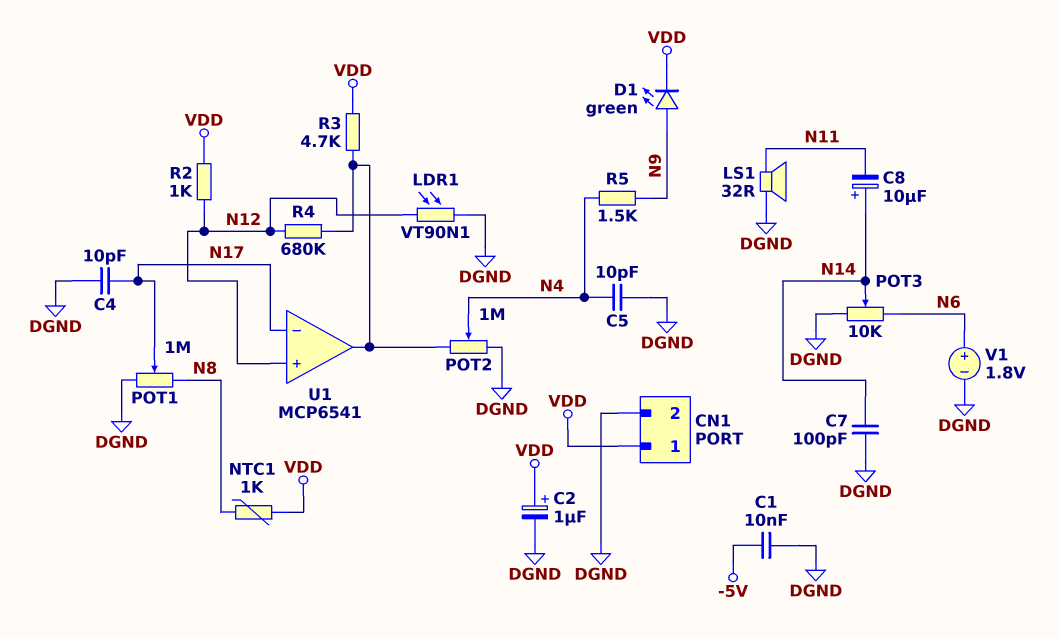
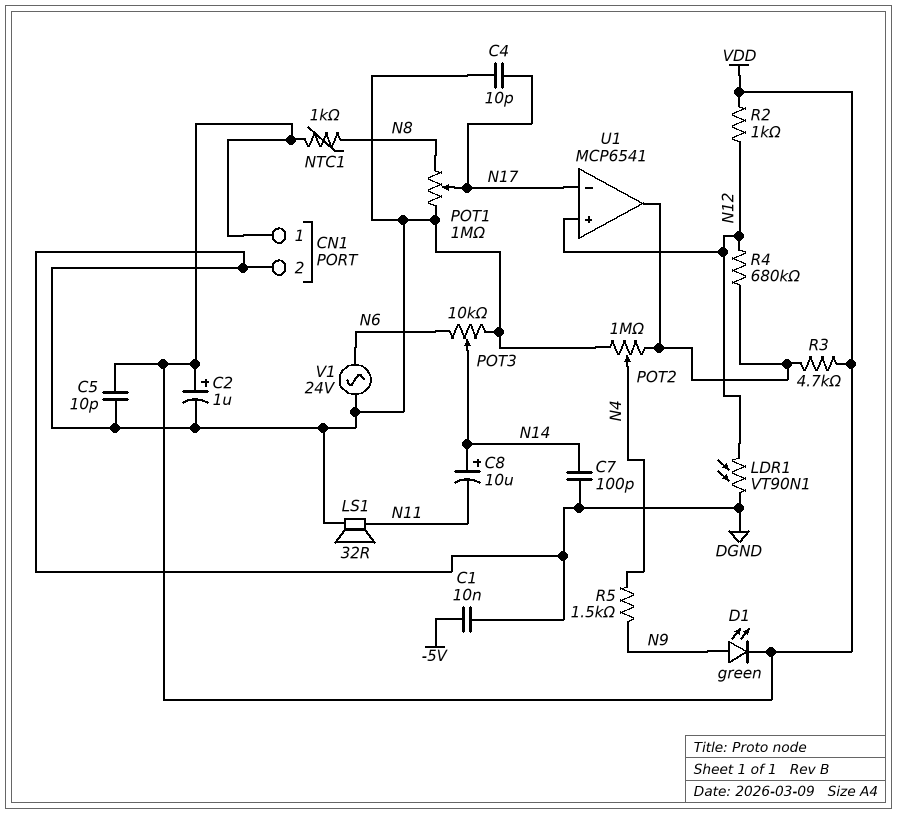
C5: 10pF (DGND, N4) -> 10pF (DGND, VDD)
V1: 1.8V (plus N6, minus DGND) -> AC 24V (DGND, N6)

